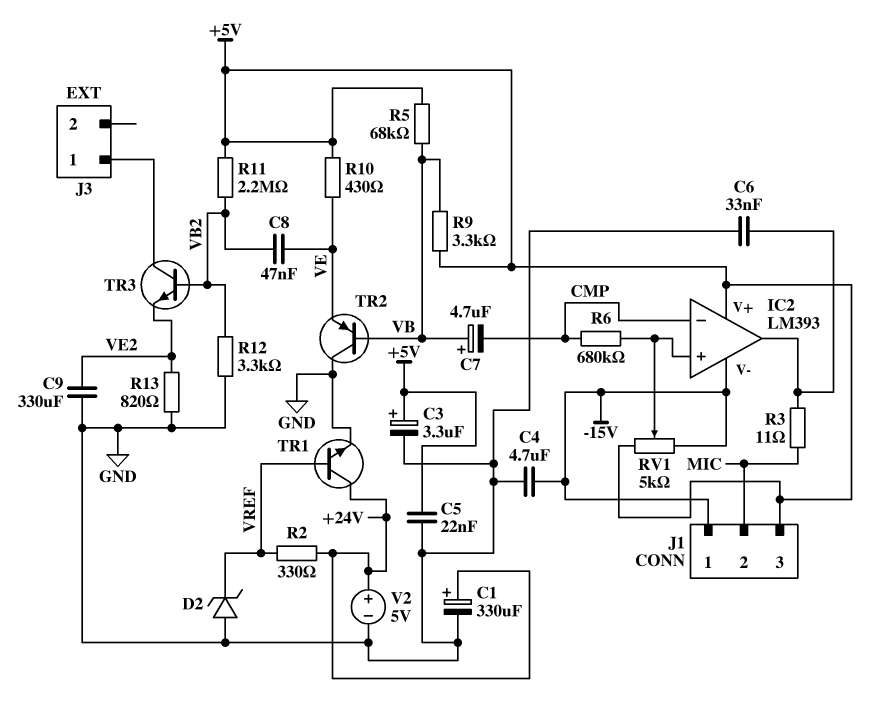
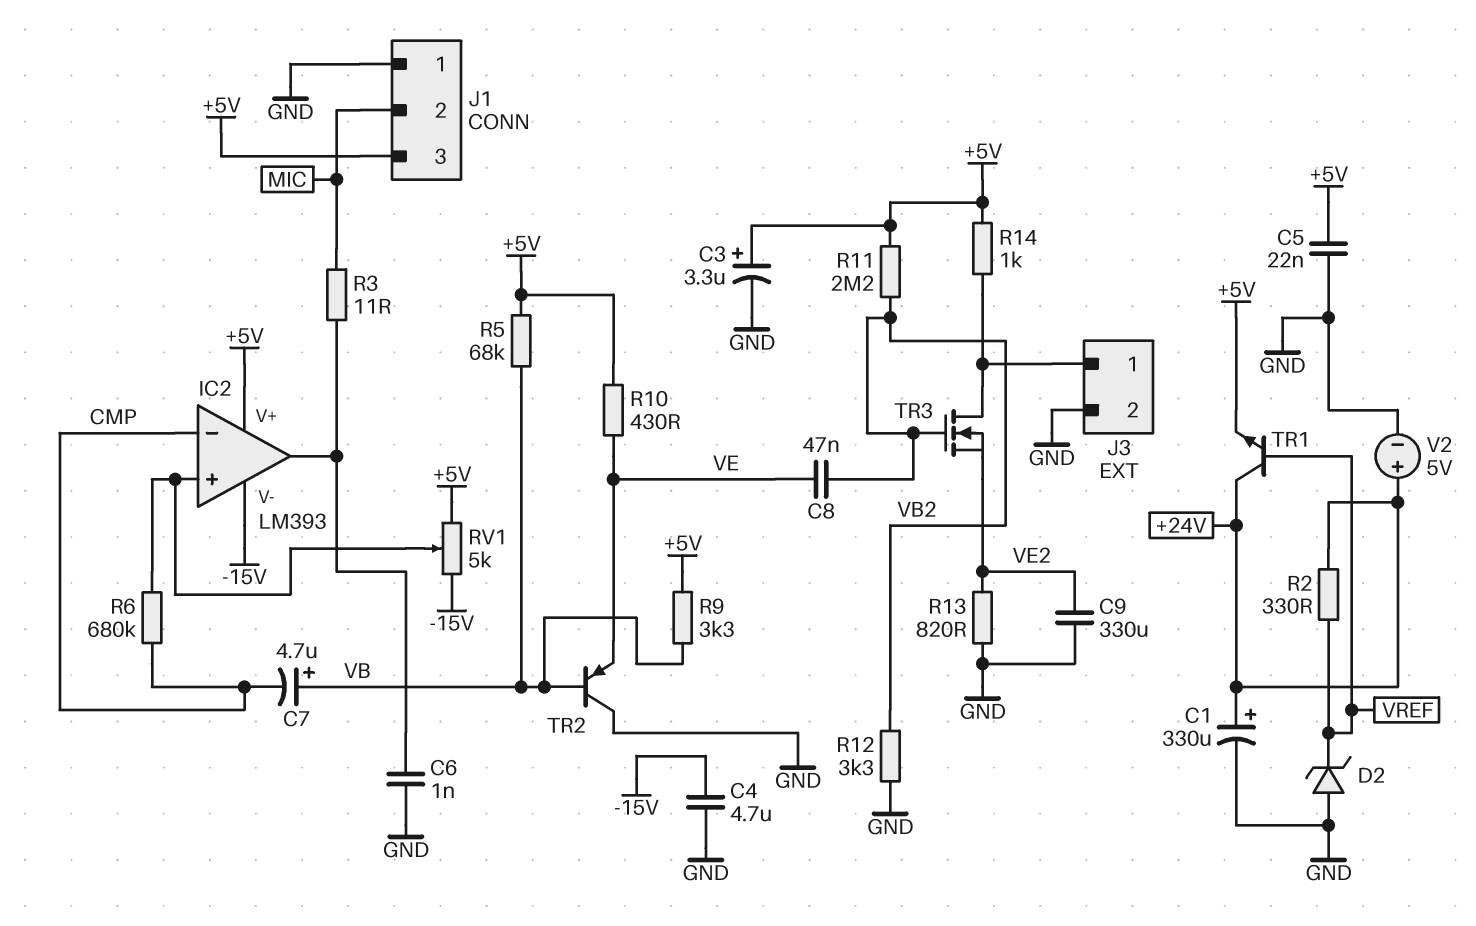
C6: 33nF (GND, IC2/out) -> 1nF (GND, IC2/out)
J1 pin 1: -15V -> GND
J3 pin 2: none -> GND
R14: none -> 1k (+5V, J3/1)
TR1: NPN (B VREF, C +24V, E GND) -> NPN (B VREF, C +24V, E +5V)
TR3: NPN (B VB2, C J3/1, E VE2) -> NMOS (G VB2, D J3/1, S VE2)

